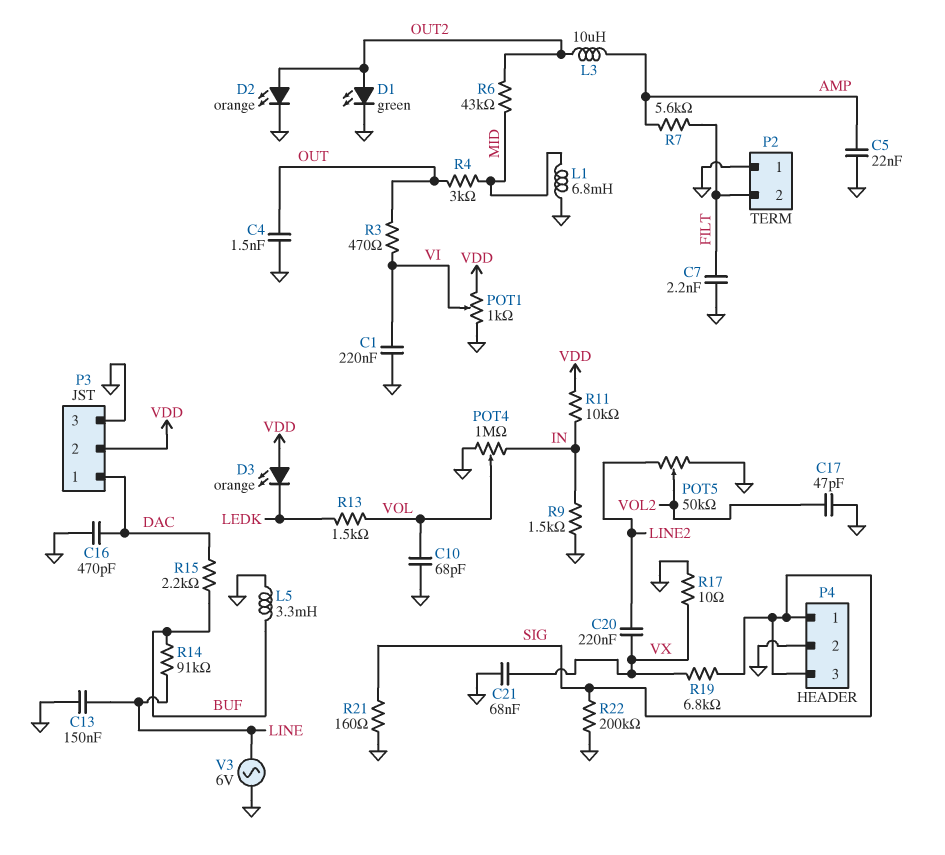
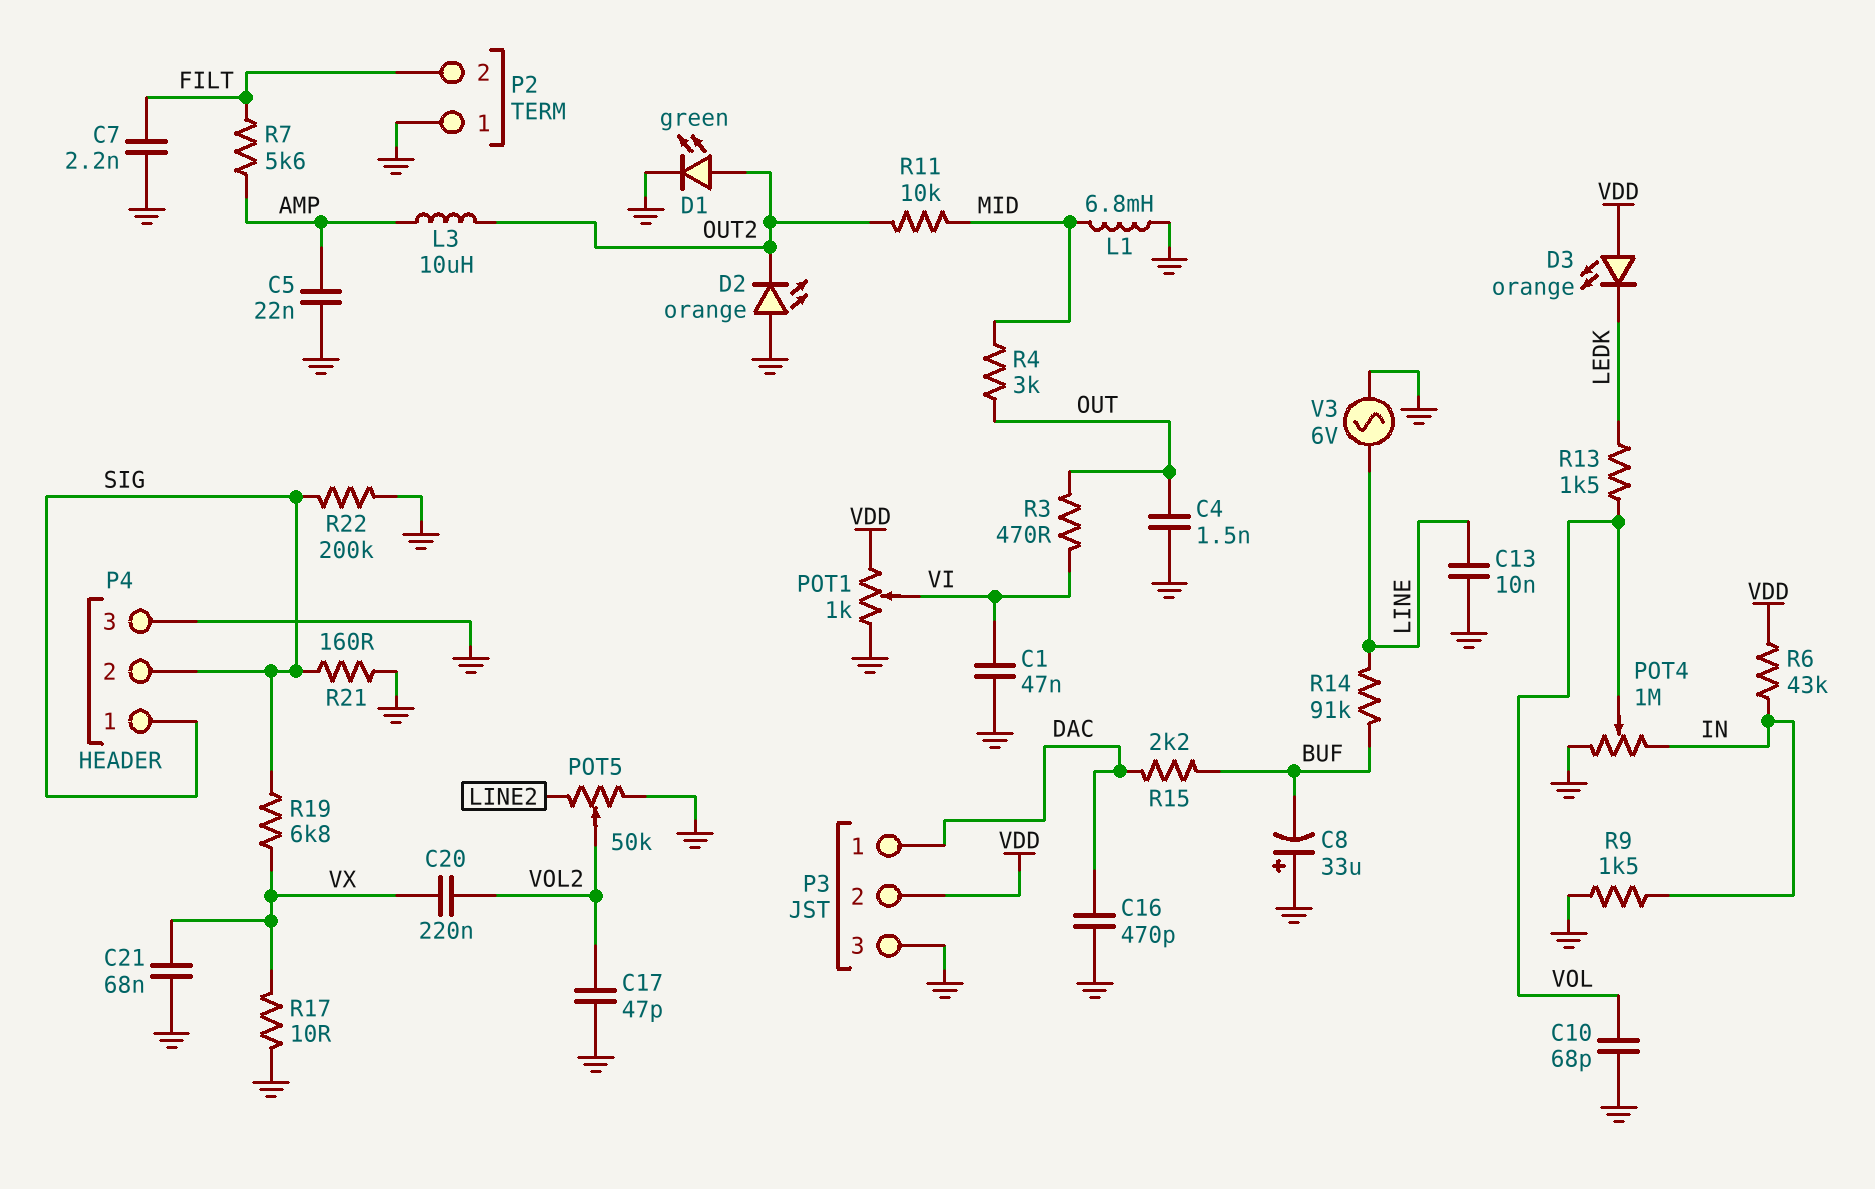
C1: 220nF (GND, VI) -> 47nF (GND, VI)
C8: none -> 33uF (plus GND, minus BUF)
C13: 150nF (GND, LINE) -> 10nF (GND, LINE)
C20: 220nF (LINE2, VX) -> 220nF (VOL2, VX)
D2: LED orange (A OUT2, K GND) -> LED orange (A GND, K OUT2)
L5: 3.3mH (BUF, GND) -> none
P4 pin 2: GND -> SIG
P4 pin 3: SIG -> GND
R6: 43k (MID, OUT2) -> 43k (IN, VDD)
R11: 10k (IN, VDD) -> 10k (MID, OUT2)

